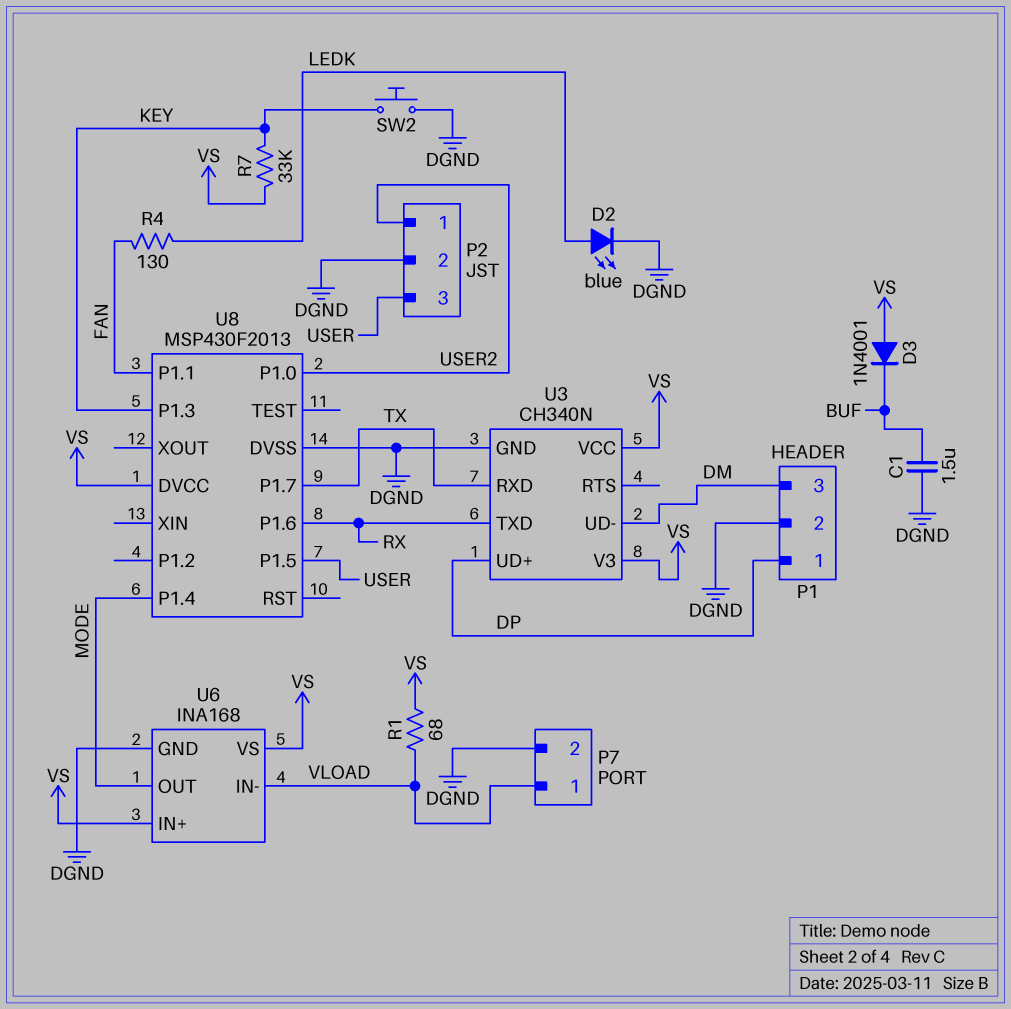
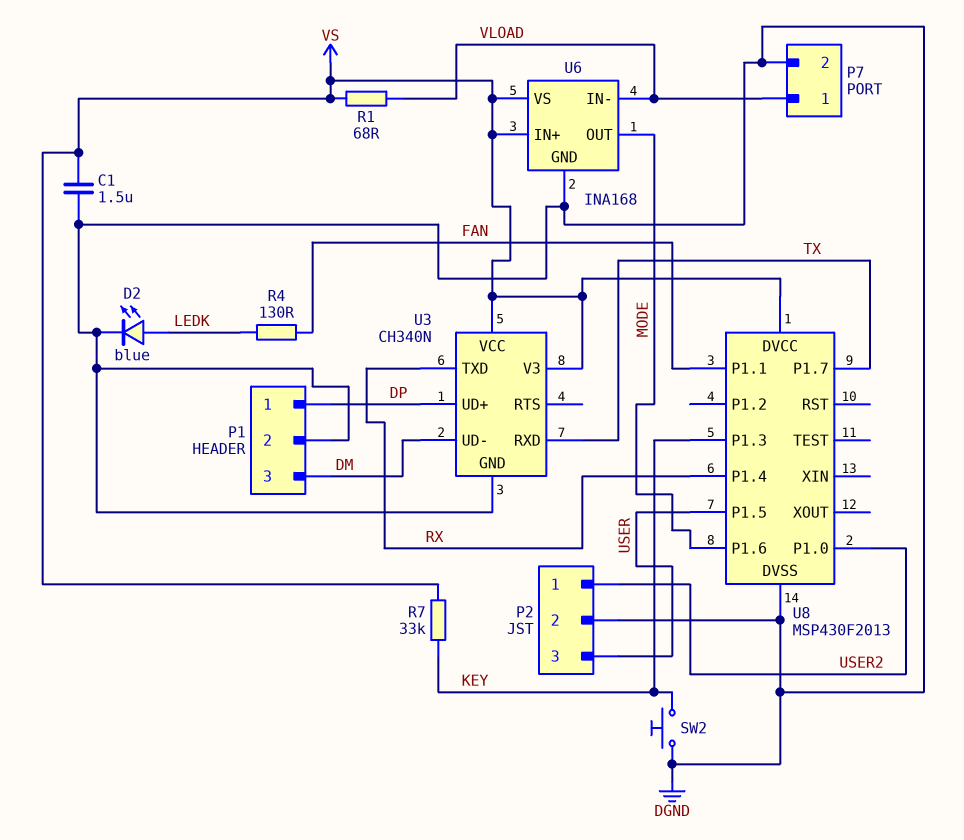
C1: 1.5uF (BUF, DGND) -> 1.5uF (DGND, VS)
D3: diode 1N4001 (A VS, K BUF) -> none
U8 pin P1.4: MODE -> RX
U8 pin P1.6: RX -> MODE

